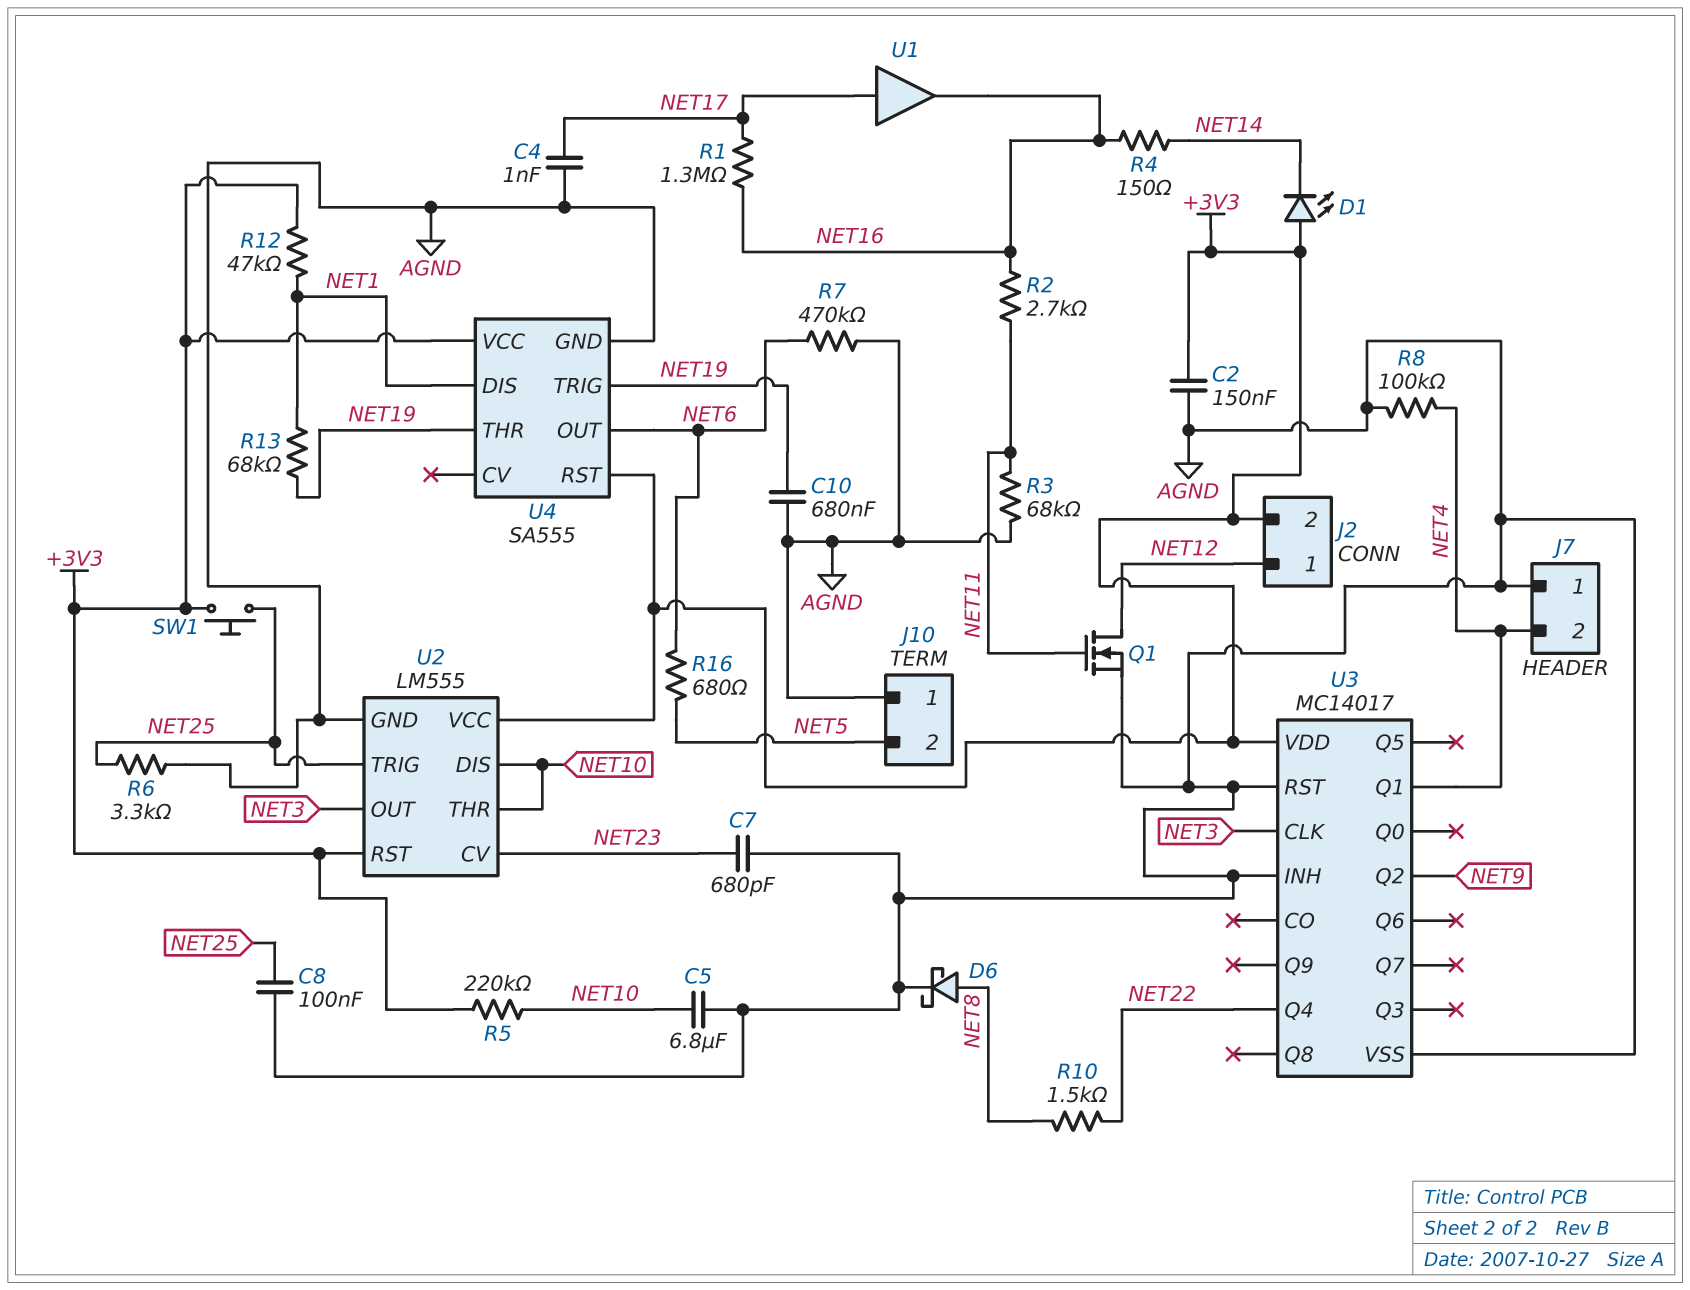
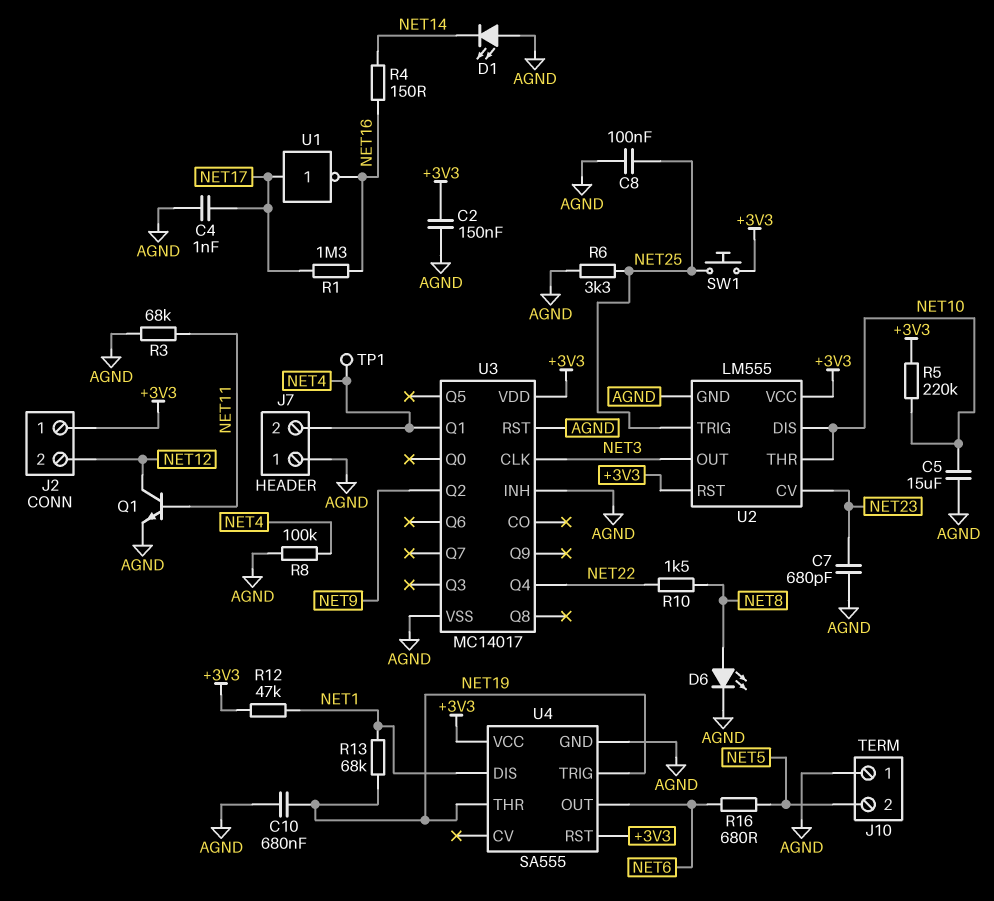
C5: 6.8uF (AGND, NET10) -> 15uF (AGND, NET10)
D1: LED (A +3V3, K NET14) -> LED (A AGND, K NET14)
D6: schottky (A NET8, K AGND) -> LED (A NET8, K AGND)
J2 pin 1: NET12 -> +3V3
J2 pin 2: +3V3 -> NET12
Q1: NMOS (G NET11, D NET12, S AGND) -> NPN (B NET11, C NET12, E AGND)
R2: 2.7k (NET11, NET16) -> none
R7: 470k (AGND, NET6) -> none
TP1: none -> test point (NET4)
U1: buffer (in NET17, out NET16) -> NOT (in NET17, out NET16)

